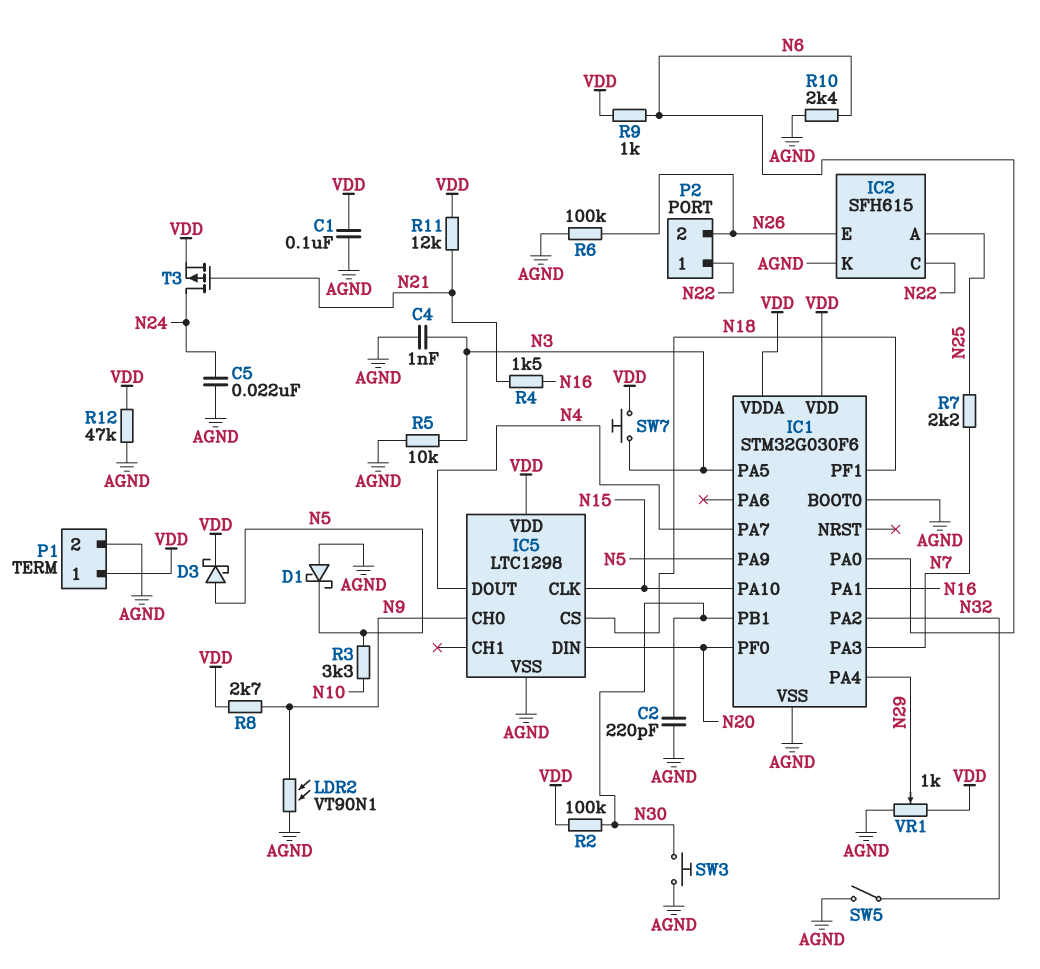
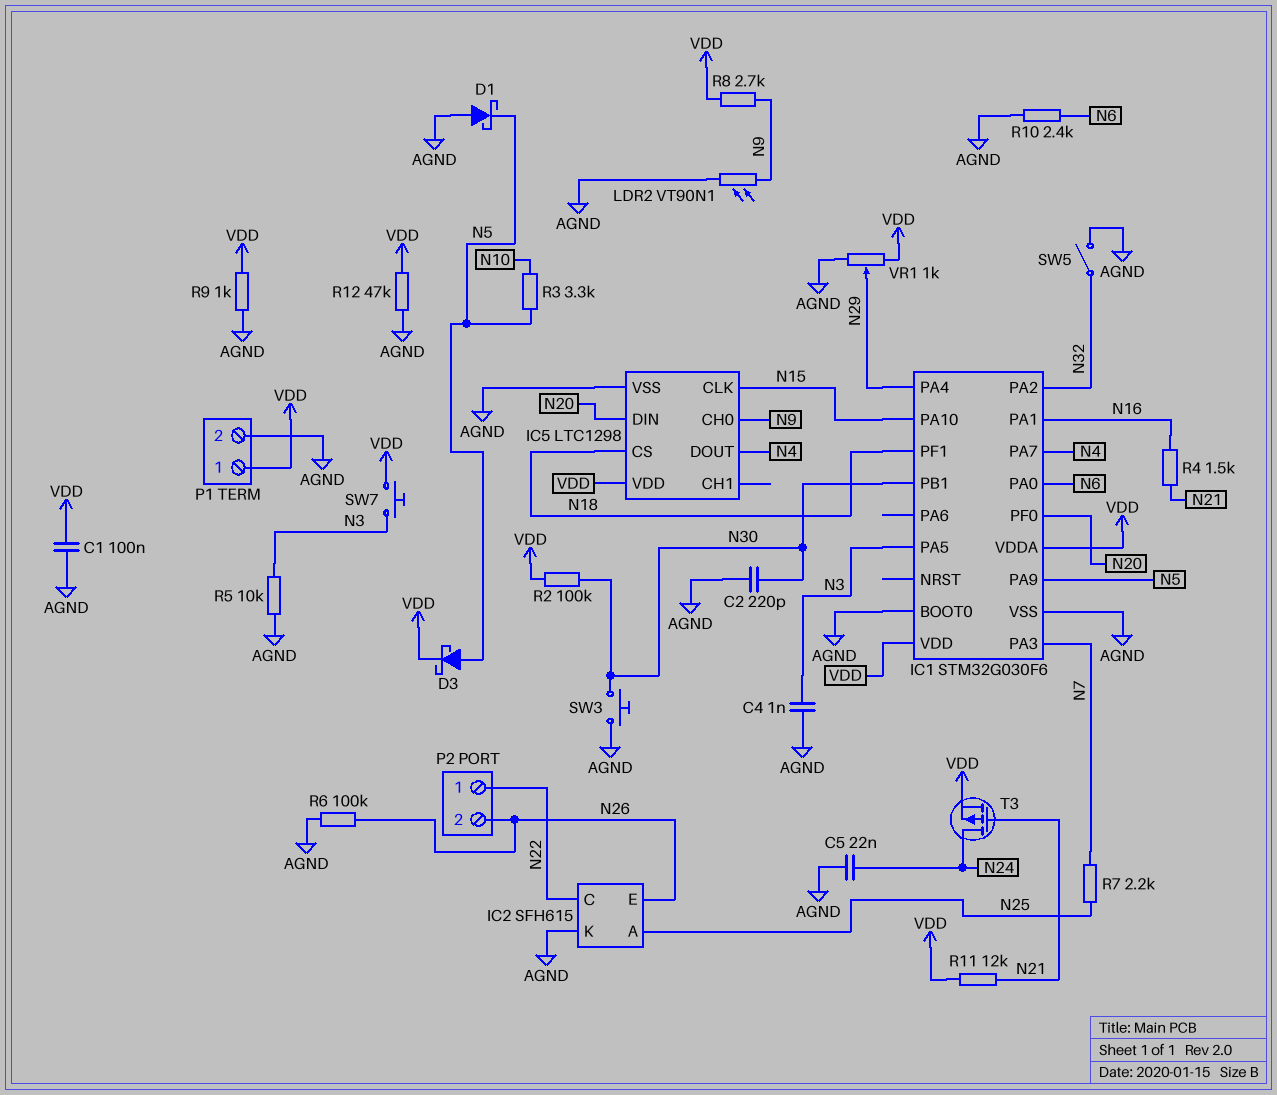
R9: 1k (N6, VDD) -> 1k (AGND, VDD)

